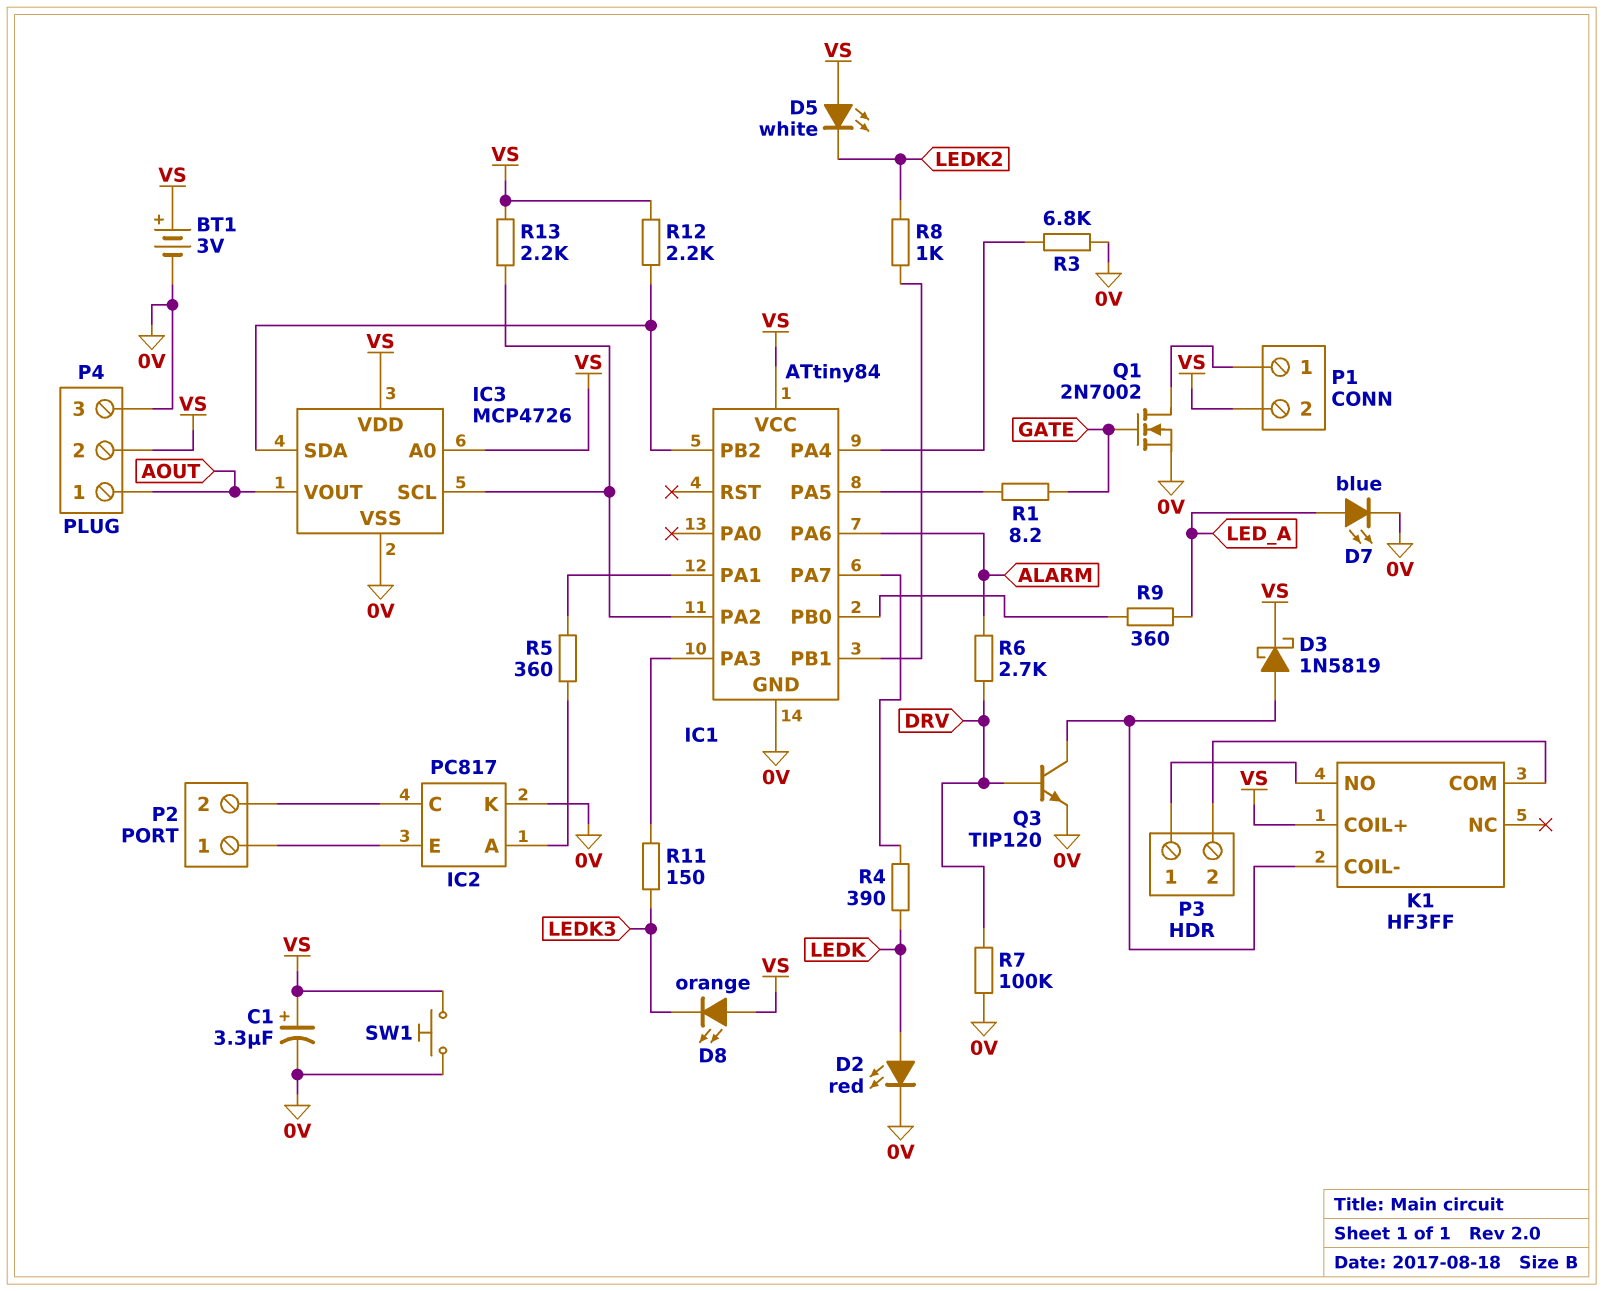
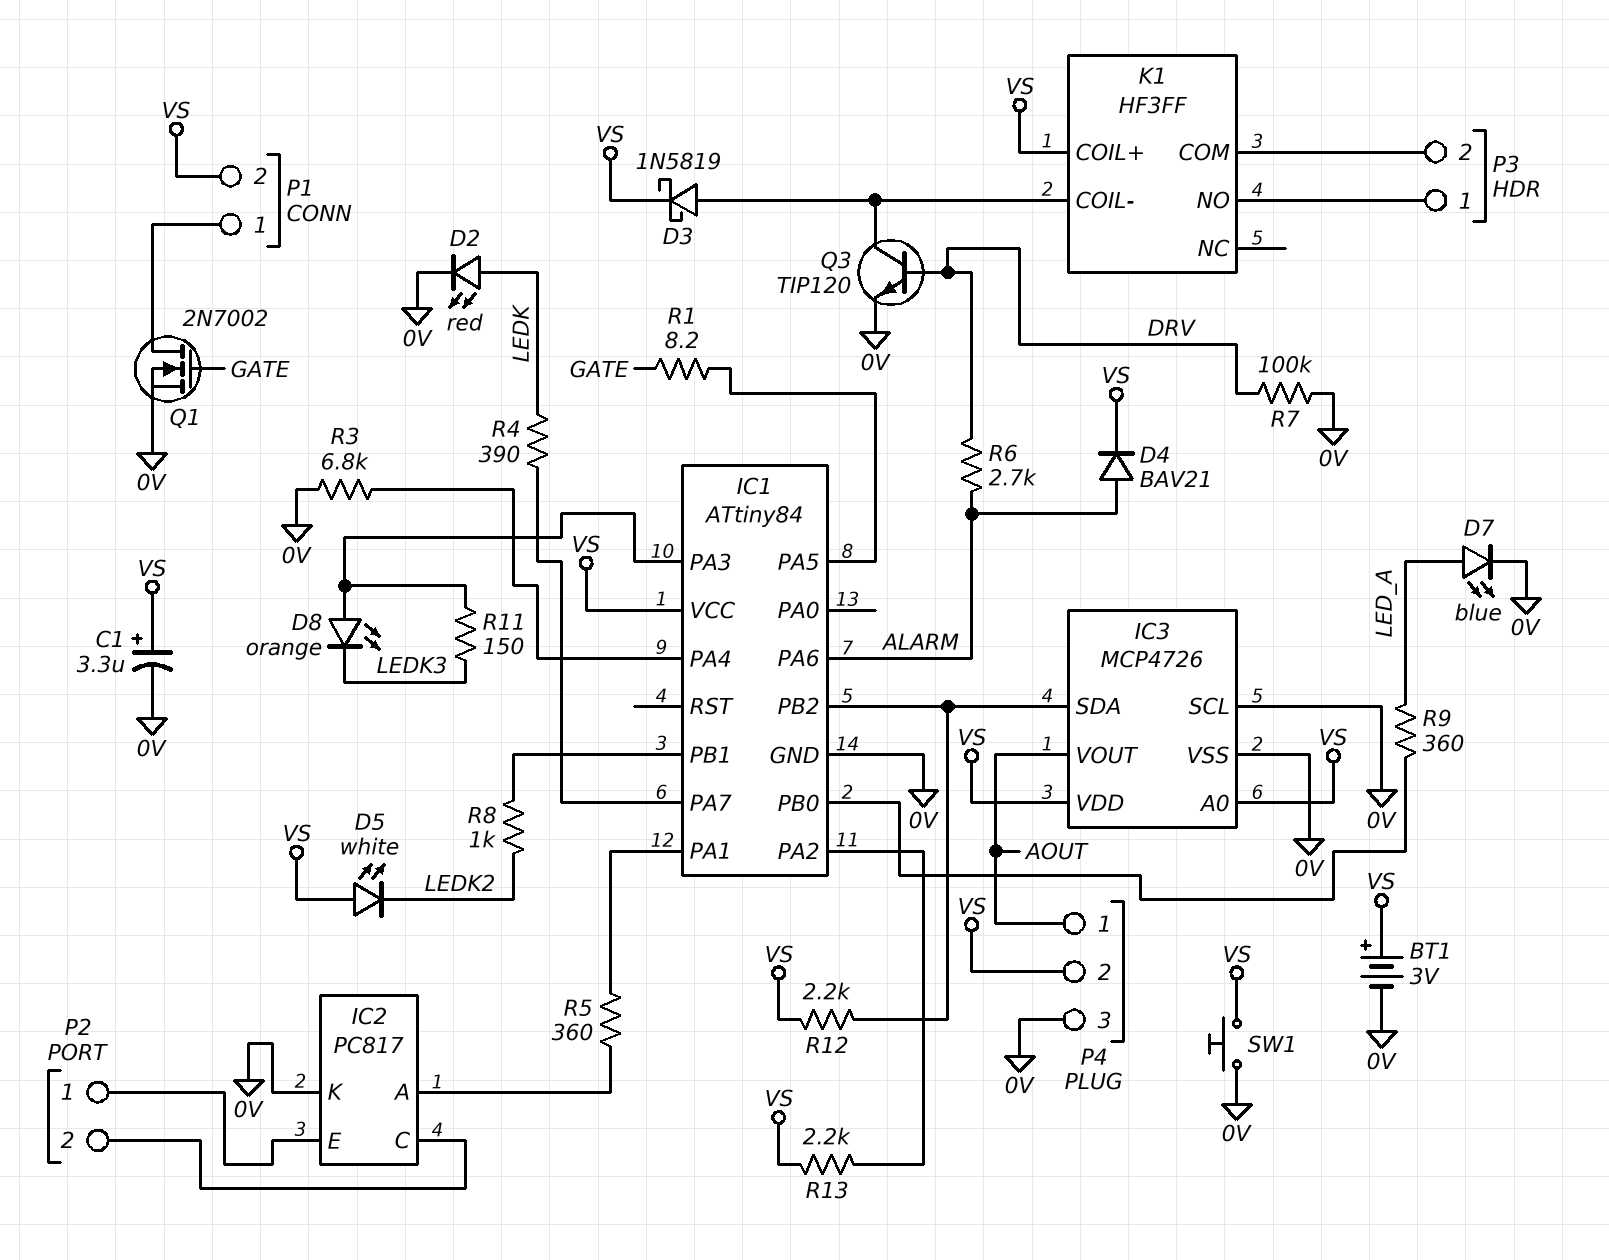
D4: none -> diode BAV21 (A ALARM, K VS)
D8: LED orange (A VS, K LEDK3) -> LED orange (A IC1/PA3, K LEDK3)
IC3 pin SCL: IC1/PA2 -> 0V

